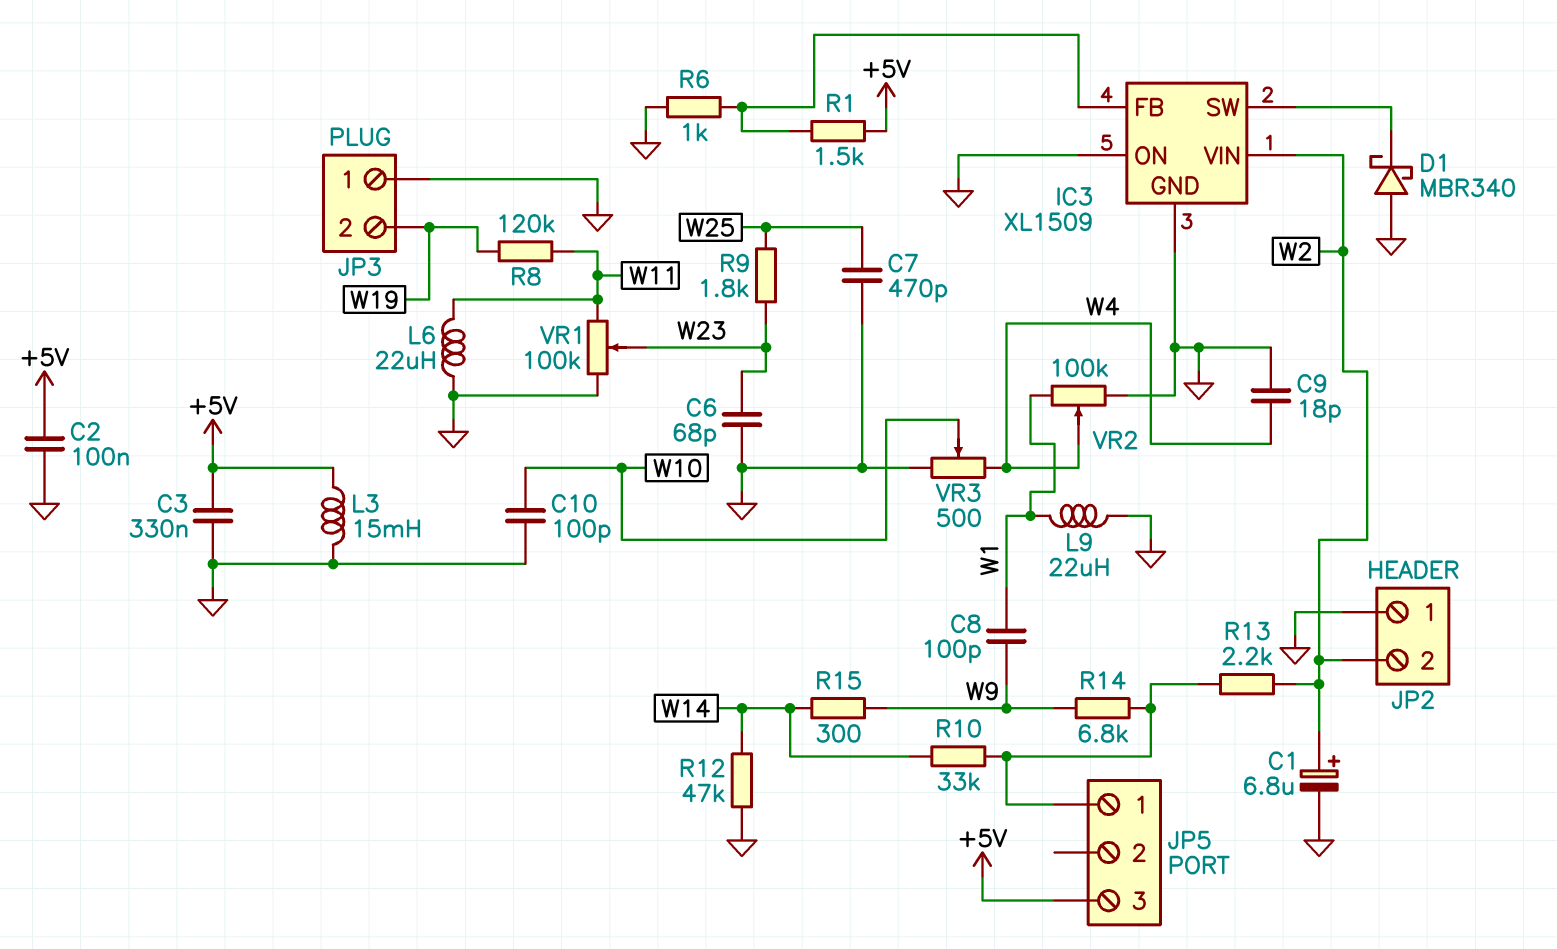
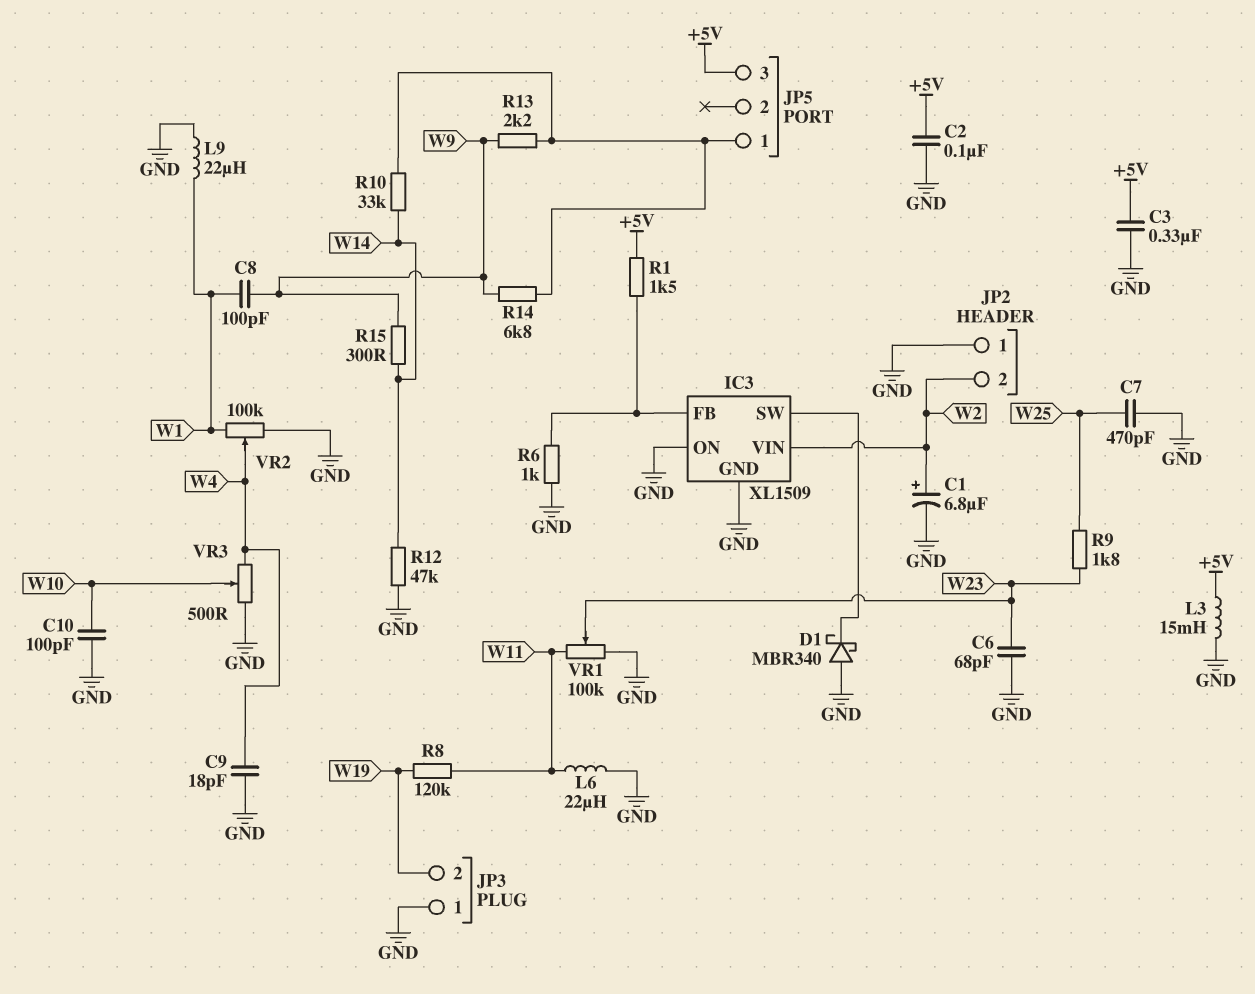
R13: 2.2k (JP5/1, W2) -> 2.2k (JP5/1, W9)

